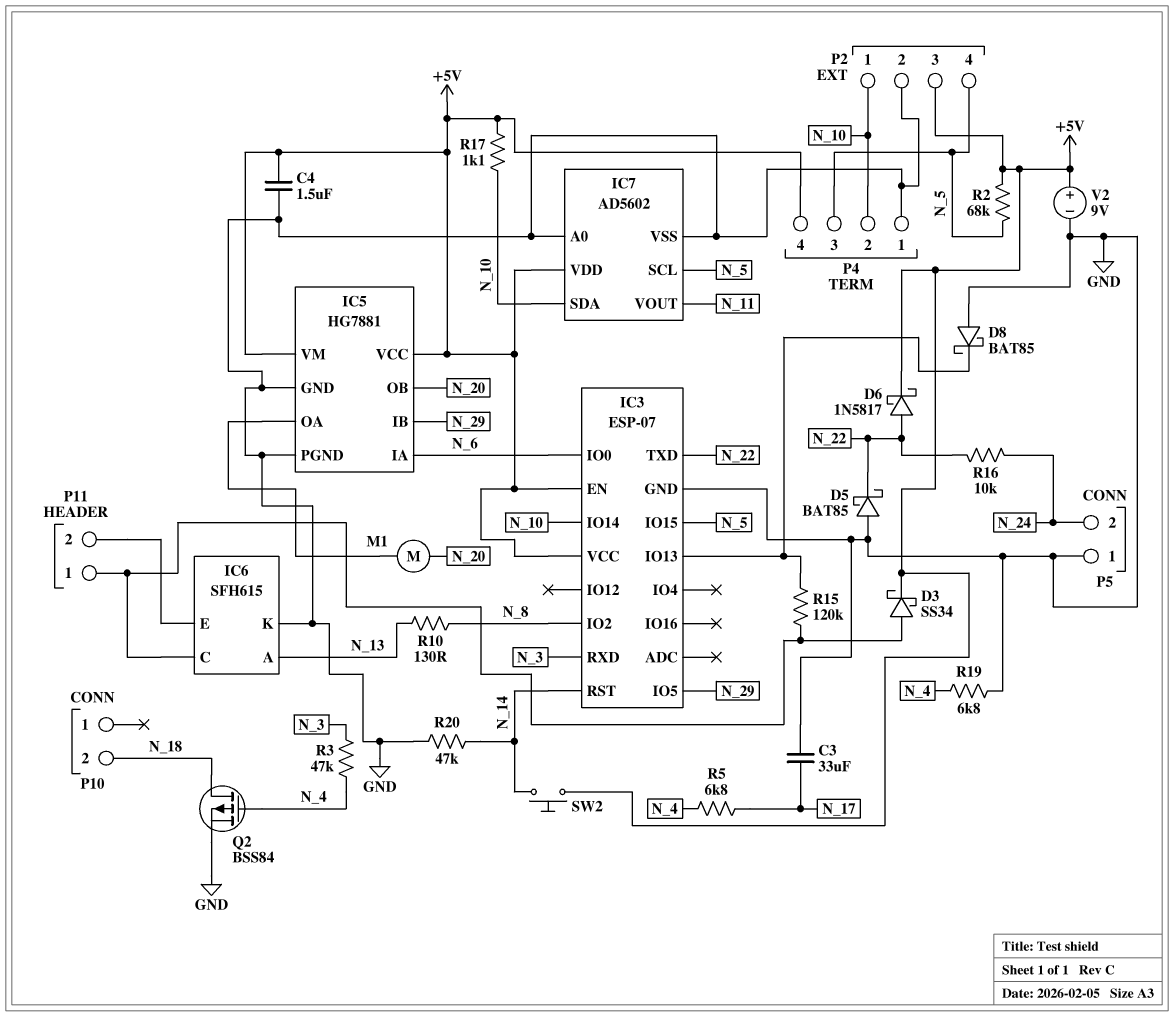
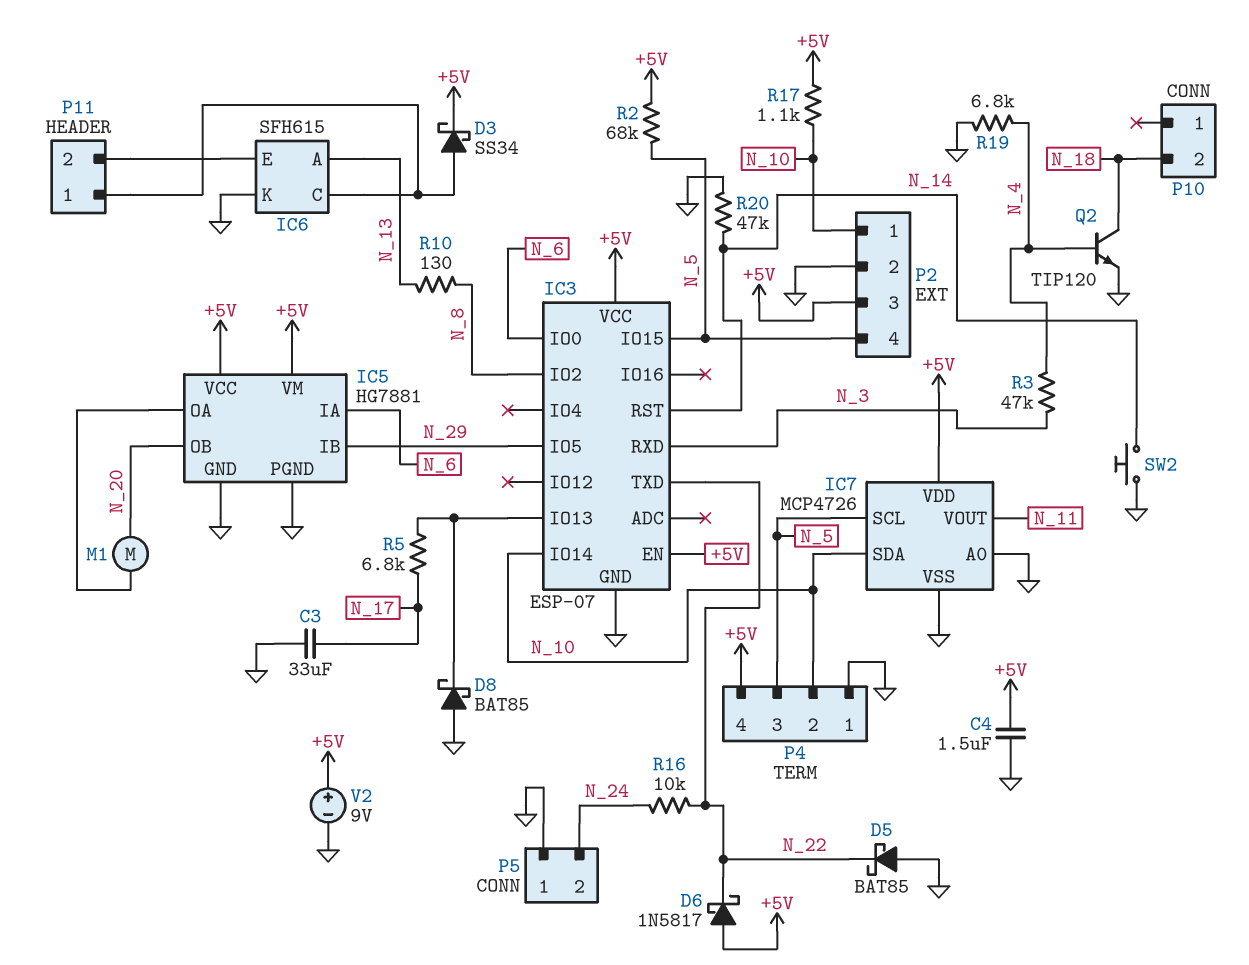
D6: schottky 1N5817 (A N_22, K +5V) -> schottky 1N5817 (A +5V, K N_22)
IC7: AD5602 -> MCP4726
Q2: PMOS BSS84 (G N_4, D N_18, S GND) -> NPN TIP120 (B N_4, C N_18, E GND)
R5: 6.8k (N_4, N_17) -> 6.8k (IC3/IO13, N_17)
R15: 120k (IC3/IO13, IC6/C) -> none
SW2: button (+5V, N_14) -> button (GND, N_14)

